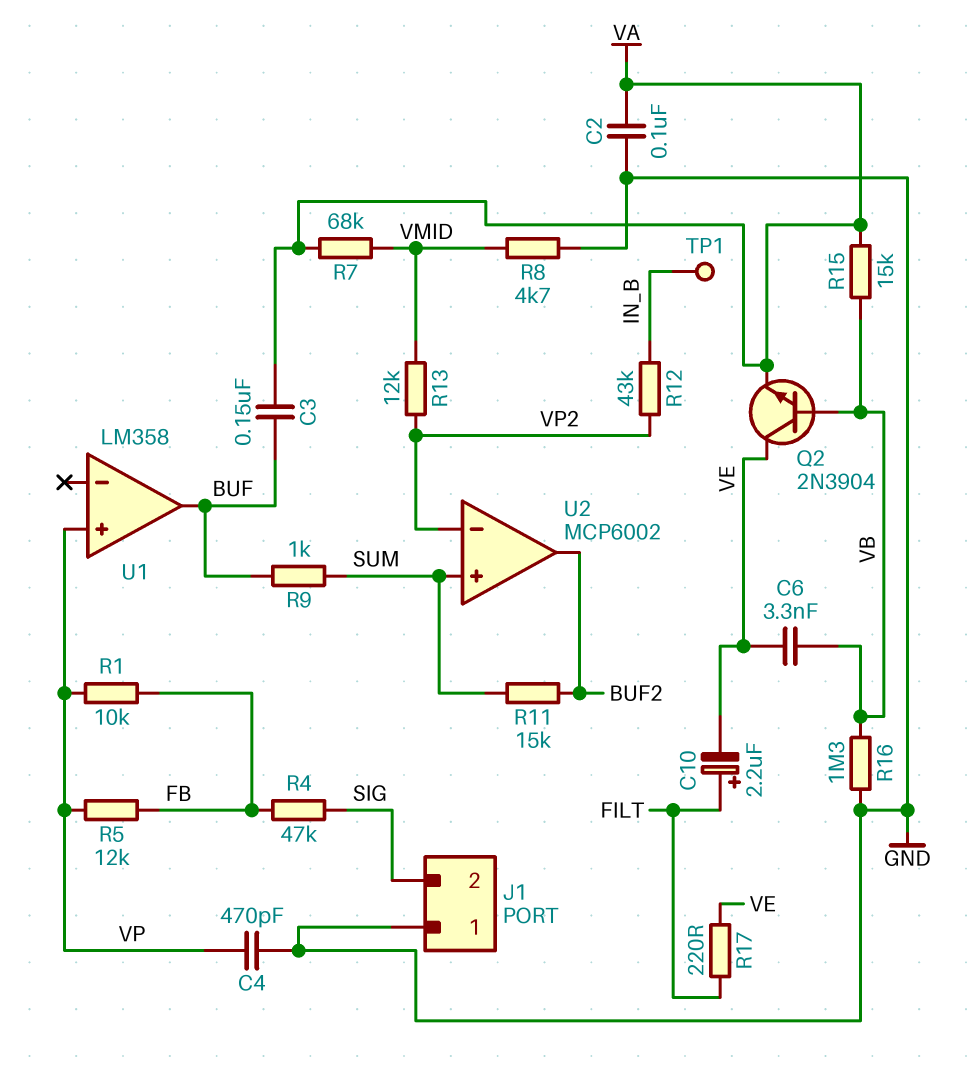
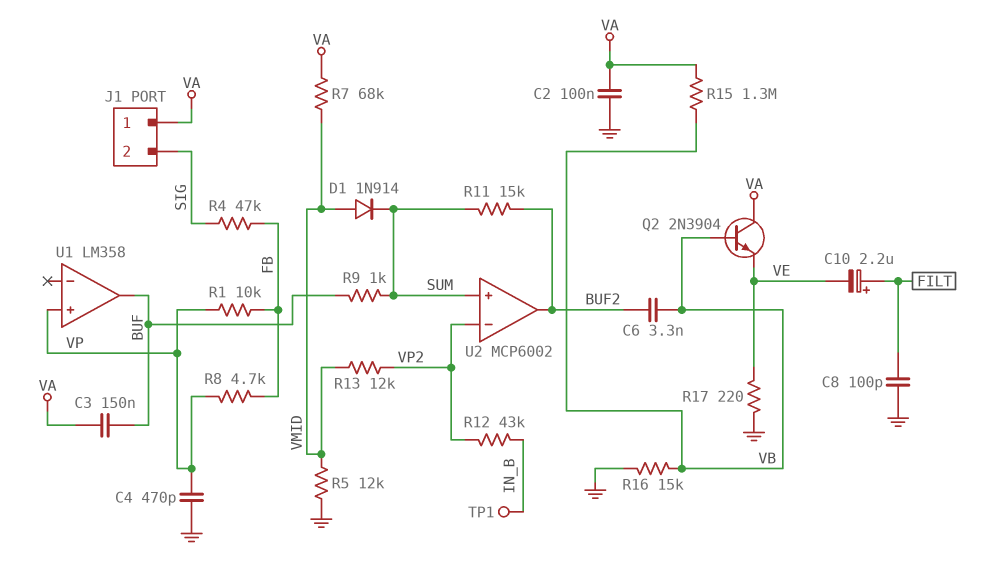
C6: 3.3nF (VB, VE) -> 3.3nF (BUF2, VB)
C8: none -> 100pF (FILT, GND)
D1: none -> diode 1N914 (A VMID, K SUM)
J1 pin 1: GND -> VA
Q2: NPN 2N3904 (B VB, C VE, E VA) -> NPN 2N3904 (B VB, C VA, E VE)
R5: 12k (FB, VP) -> 12k (GND, VMID)
R8: 4.7k (GND, VMID) -> 4.7k (FB, VP)
R15: 15k (VA, VB) -> 1.3M (VA, VB)
R16: 1.3M (GND, VB) -> 15k (GND, VB)
R17: 220 (FILT, VE) -> 220 (GND, VE)

